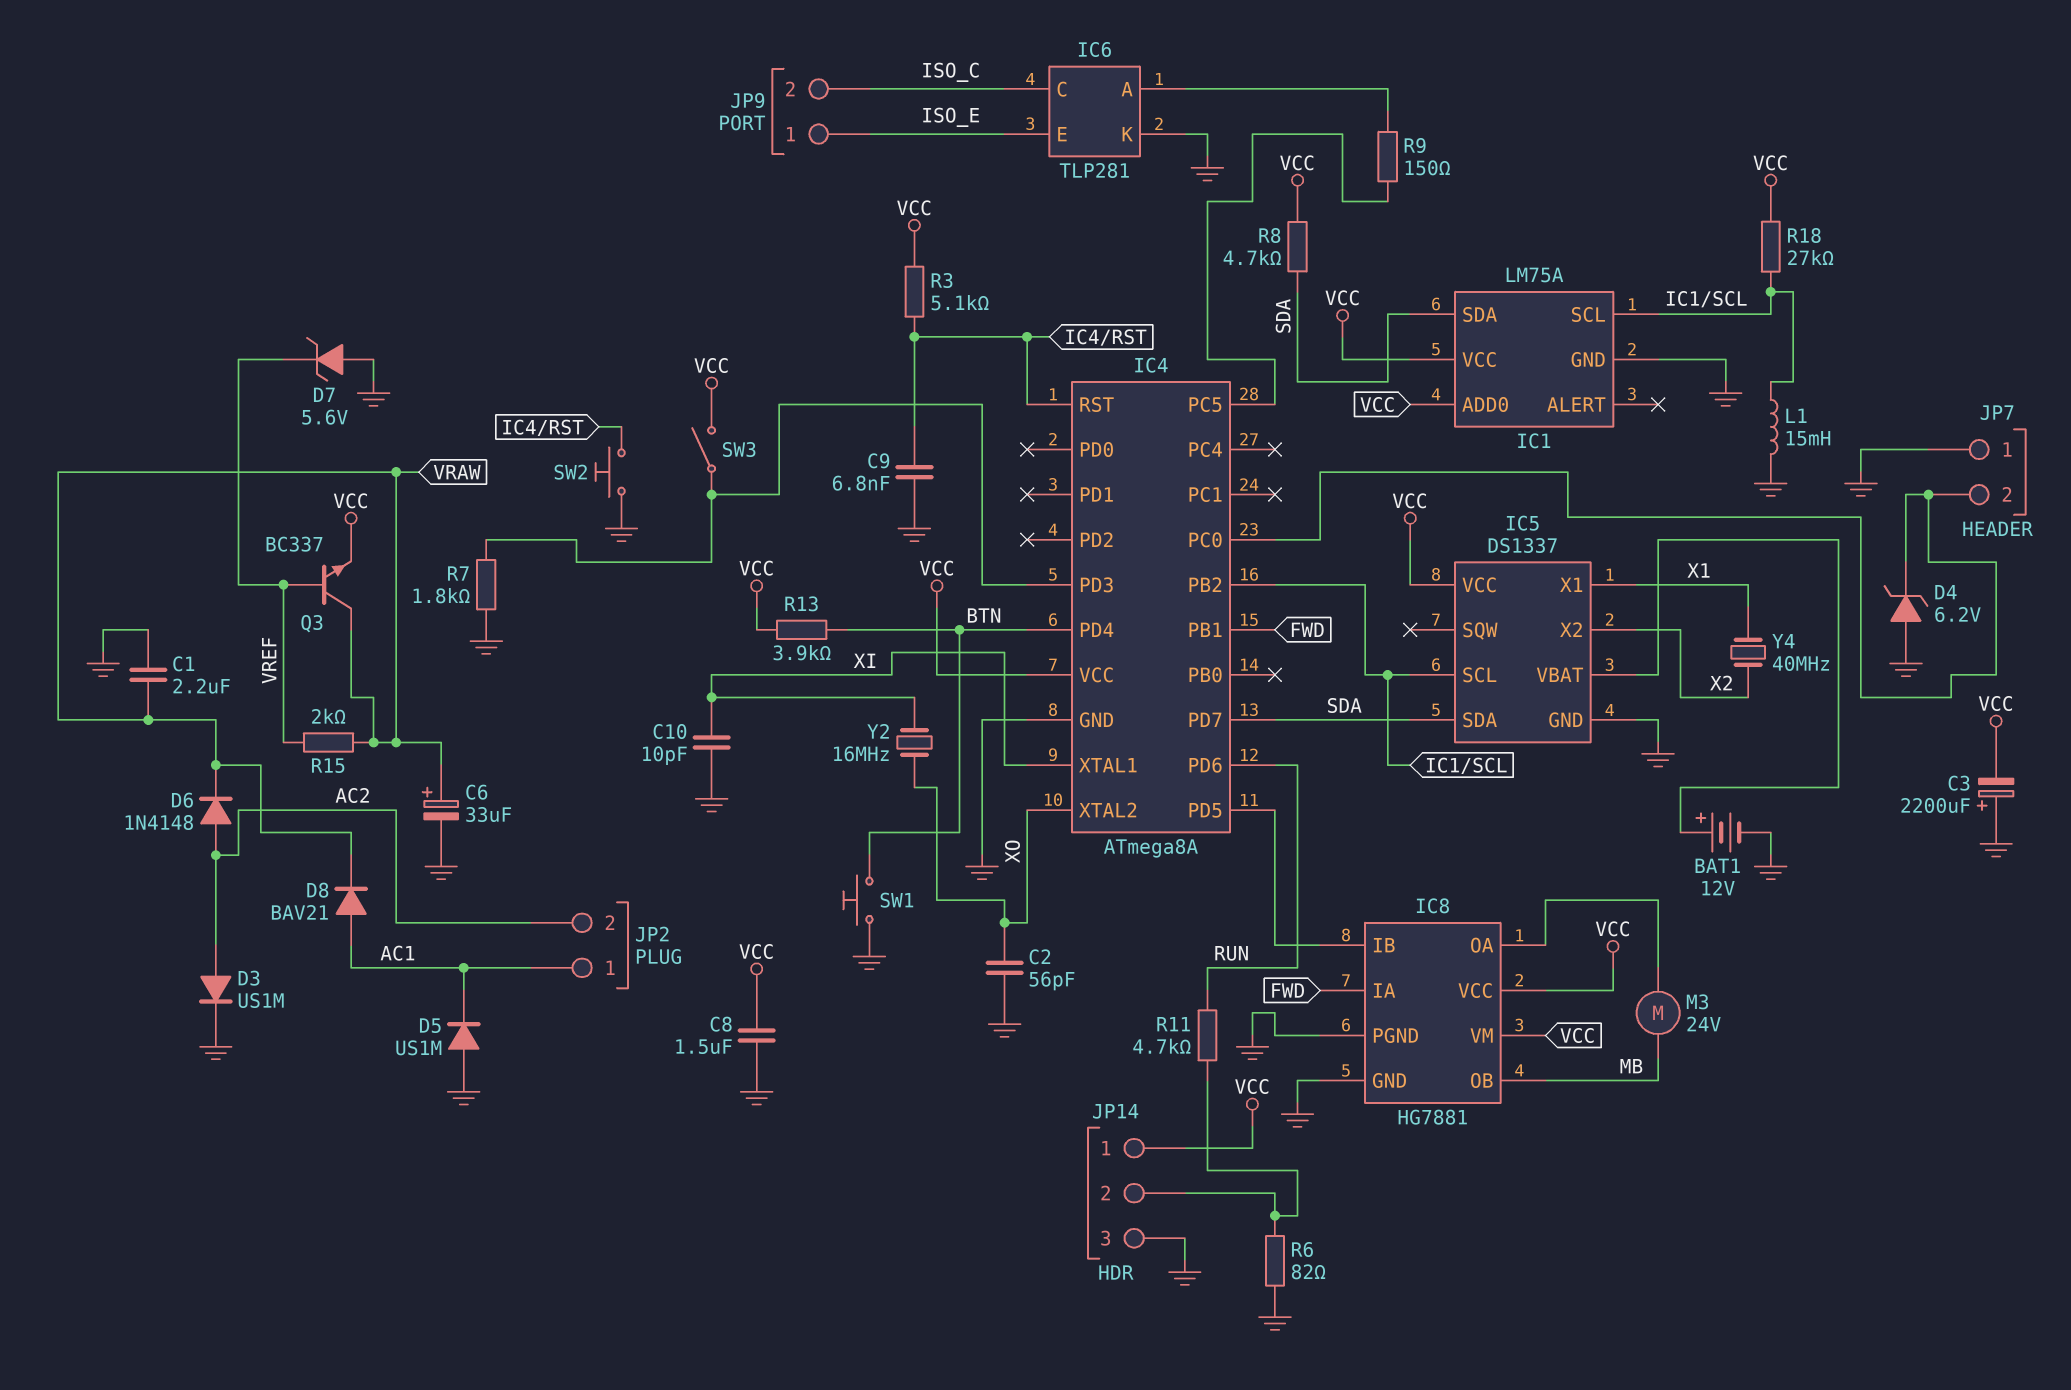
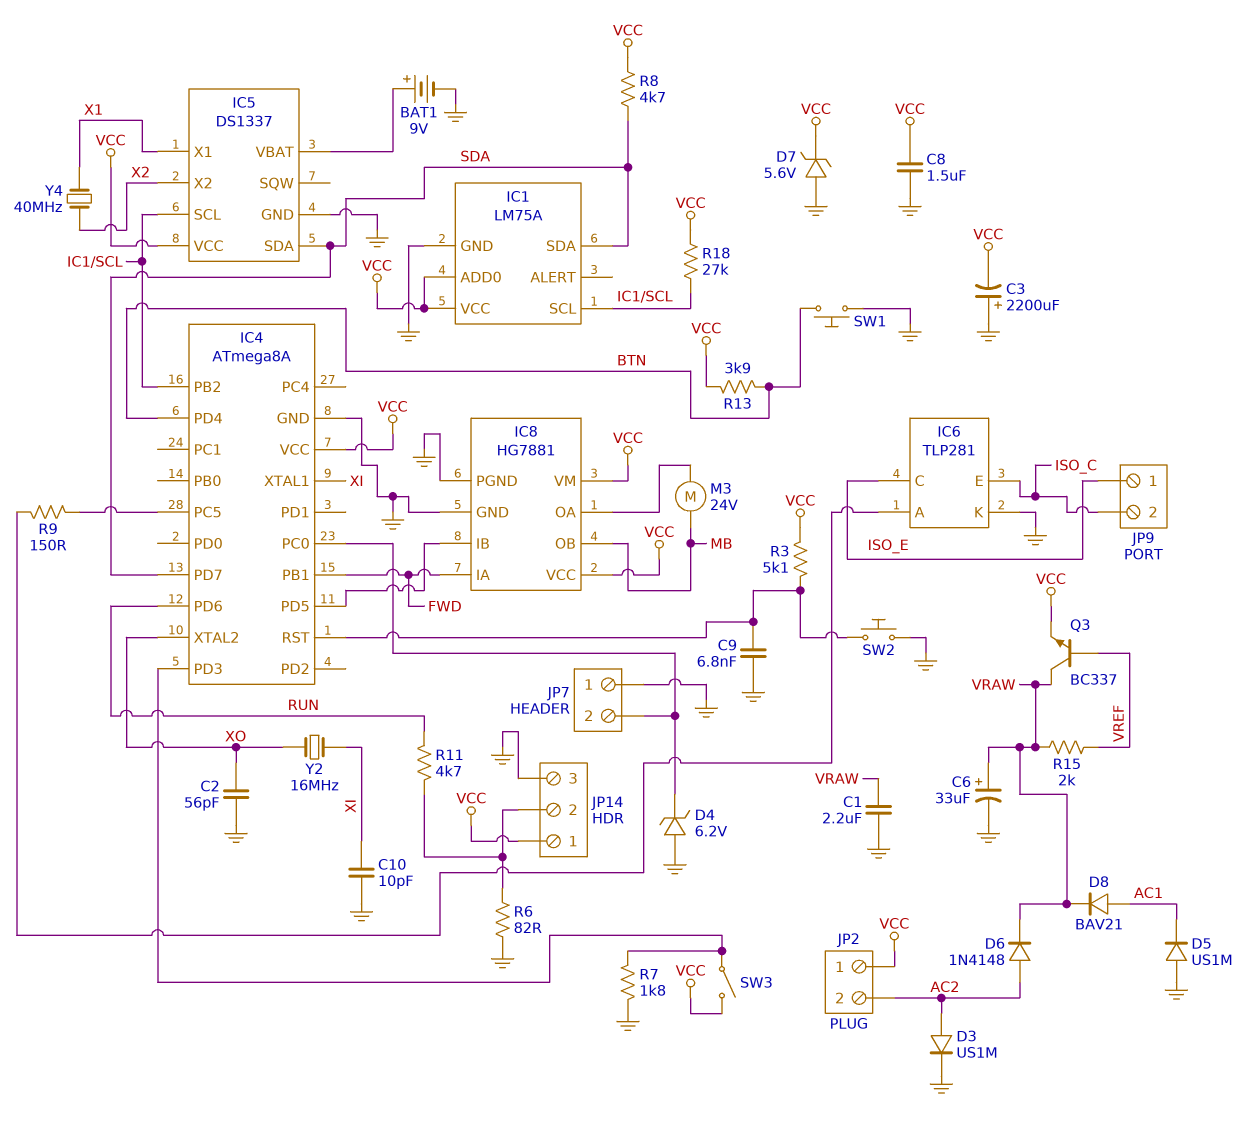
BAT1: 12V (plus IC5/VBAT, minus GND) -> 9V (plus IC5/VBAT, minus GND)
D7: zener 5.6V (A GND, K VREF) -> zener 5.6V (A GND, K VCC)
IC6 pin C: ISO_C -> ISO_E
IC6 pin E: ISO_E -> ISO_C
JP2 pin 1: AC1 -> VCC
L1: 15mH (GND, IC1/SCL) -> none

